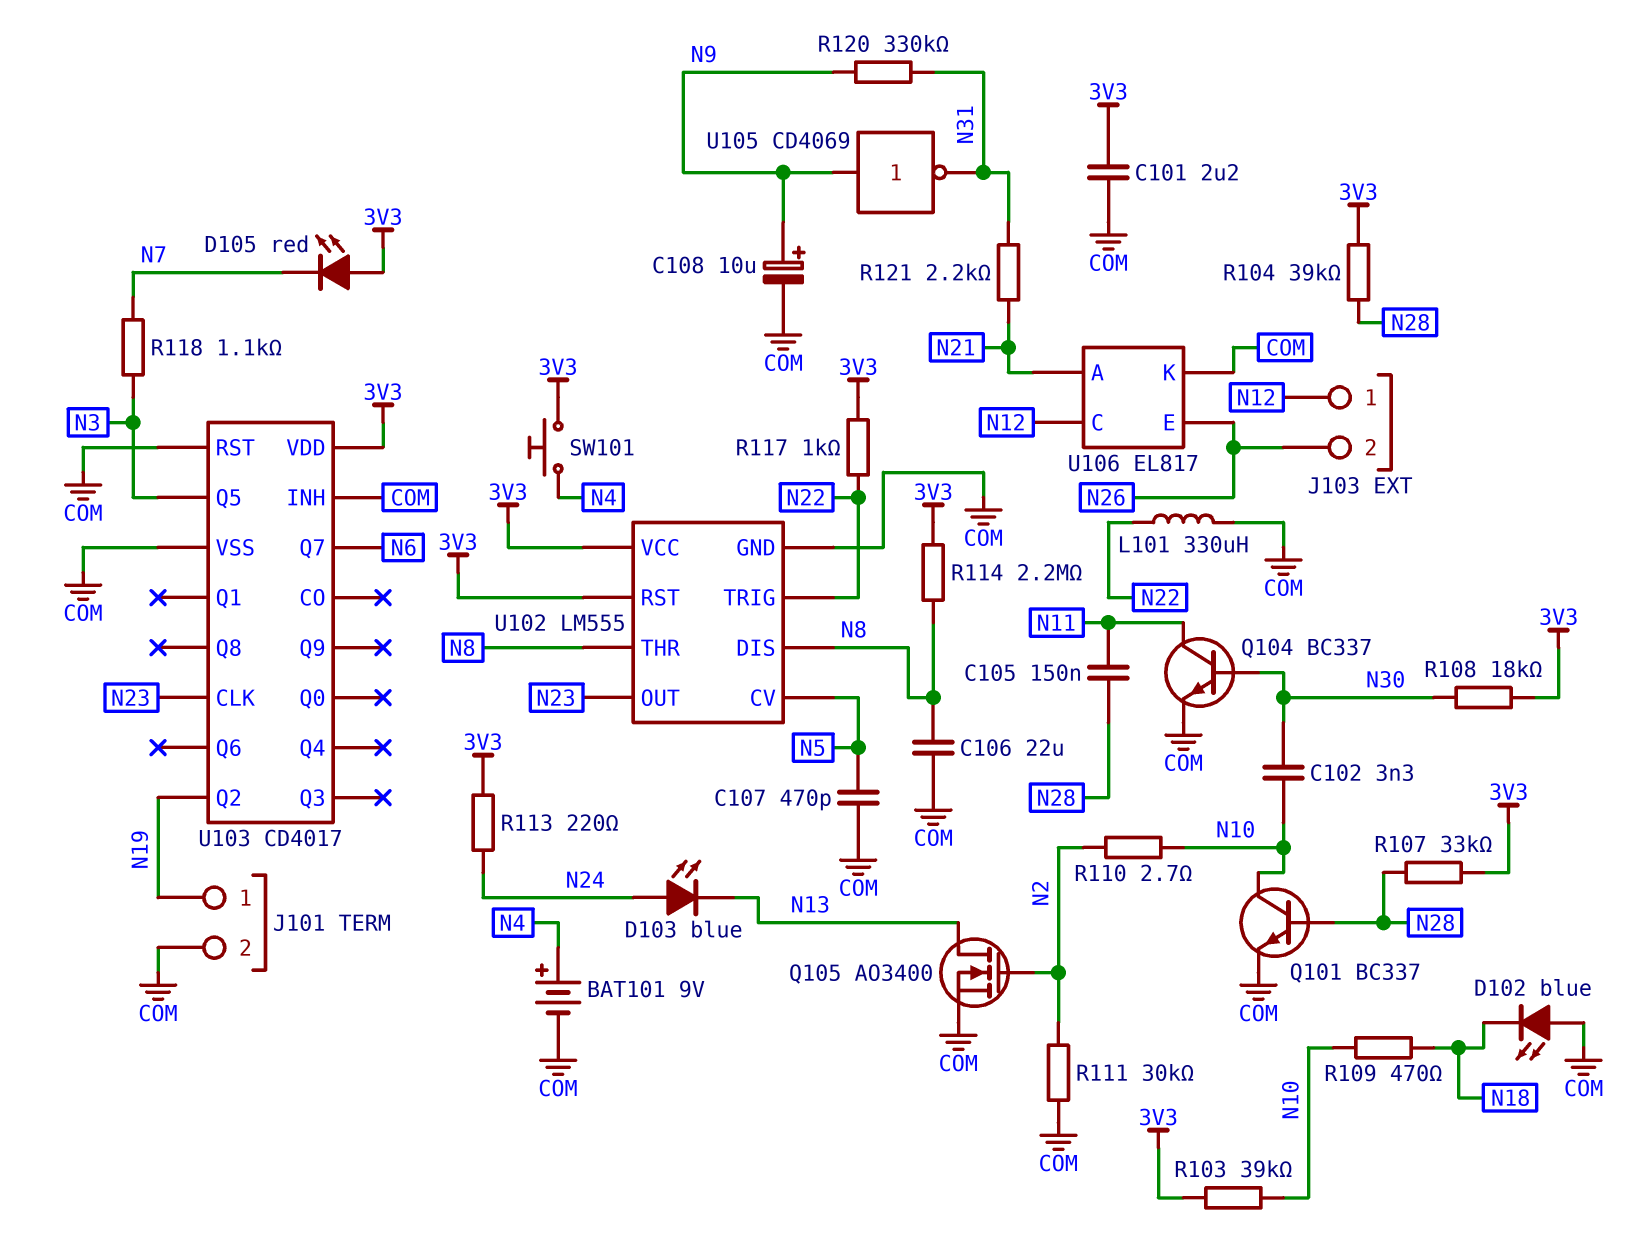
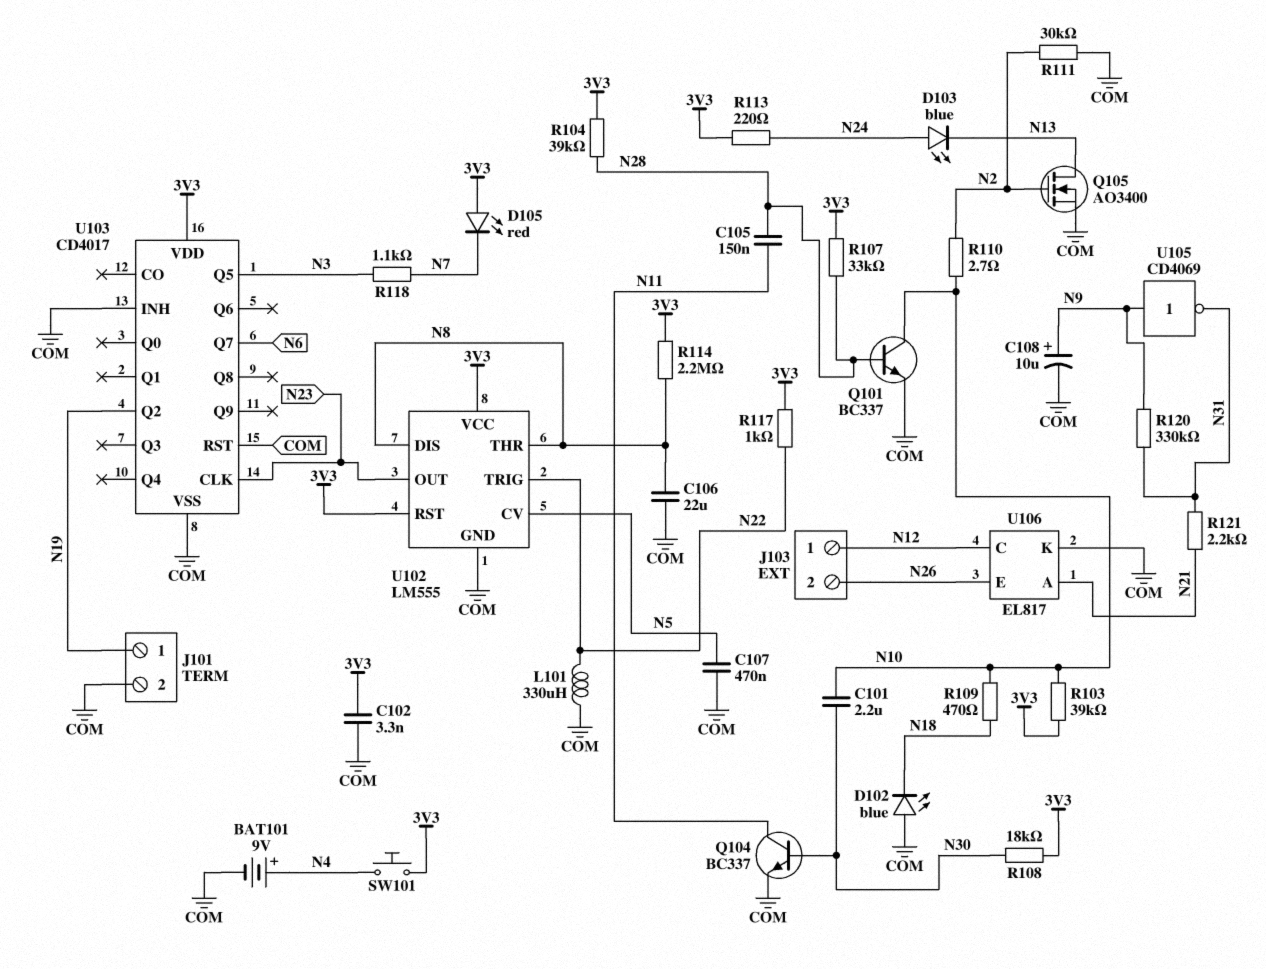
C101: 2.2uF (3V3, COM) -> 2.2uF (N10, N30)
C102: 3.3nF (N10, N30) -> 3.3nF (3V3, COM)
C107: 470pF (COM, N5) -> 470nF (COM, N5)

